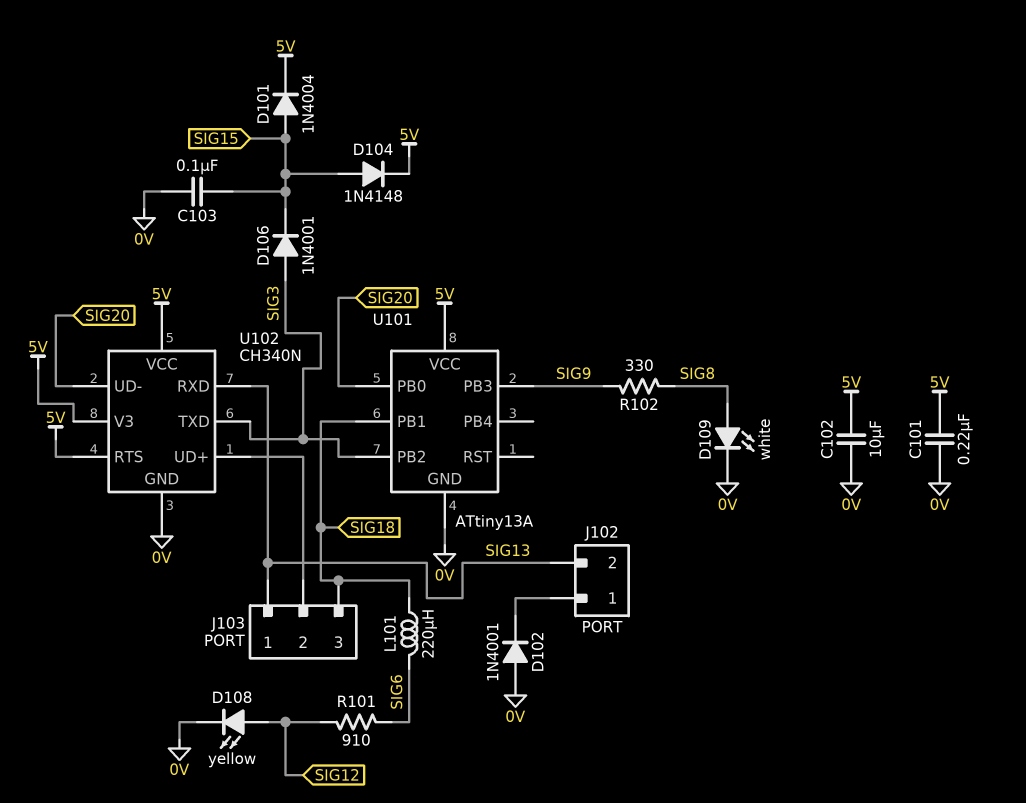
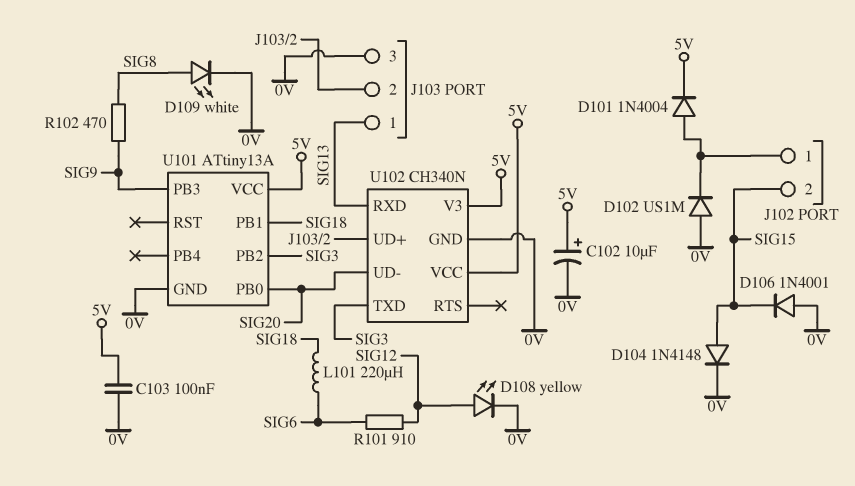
C101: 220nF (0V, 5V) -> none
C102: 10uF (0V, 5V) -> 10uF (plus 5V, minus 0V)
C103: 100nF (0V, SIG15) -> 100nF (0V, 5V)
D101: diode 1N4004 (A SIG15, K 5V) -> diode 1N4004 (A J102/1, K 5V)
D102: diode 1N4001 (A 0V, K J102/1) -> diode US1M (A 0V, K J102/1)
D104: diode 1N4148 (A SIG15, K 5V) -> diode 1N4148 (A SIG15, K 0V)
D106: diode 1N4001 (A SIG3, K SIG15) -> diode 1N4001 (A 0V, K SIG15)
J102 pin 2: SIG13 -> SIG15
J103 pin 3: SIG18 -> 0V
R102: 330 (SIG8, SIG9) -> 470 (SIG8, SIG9)
U102 pin RTS: 5V -> none

